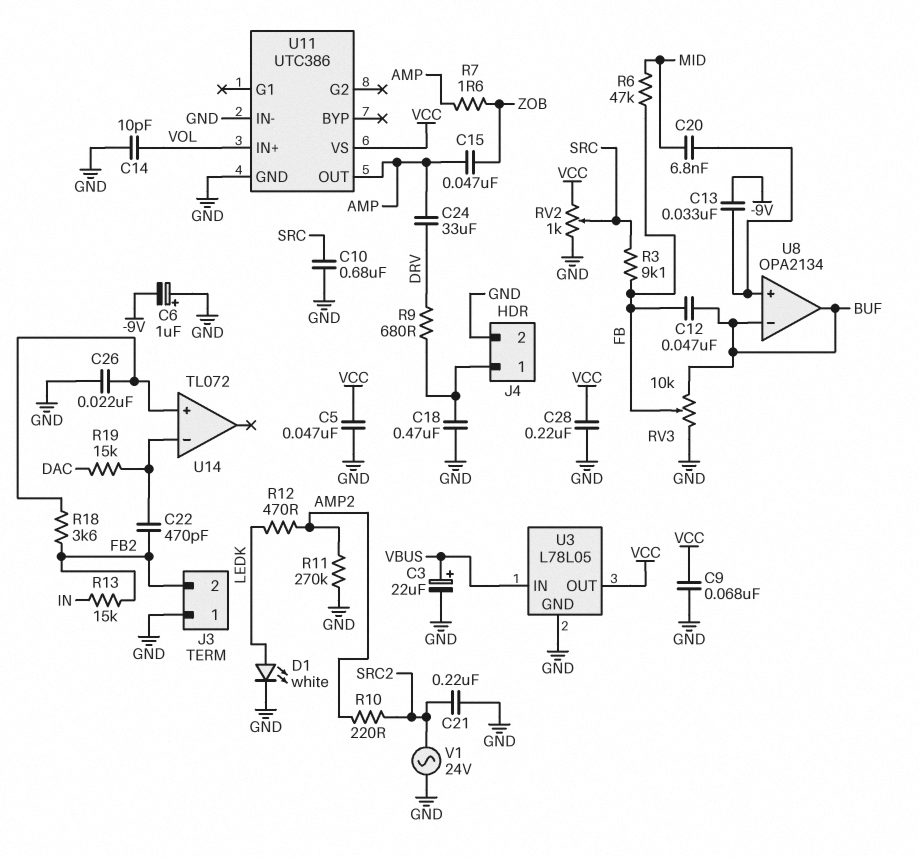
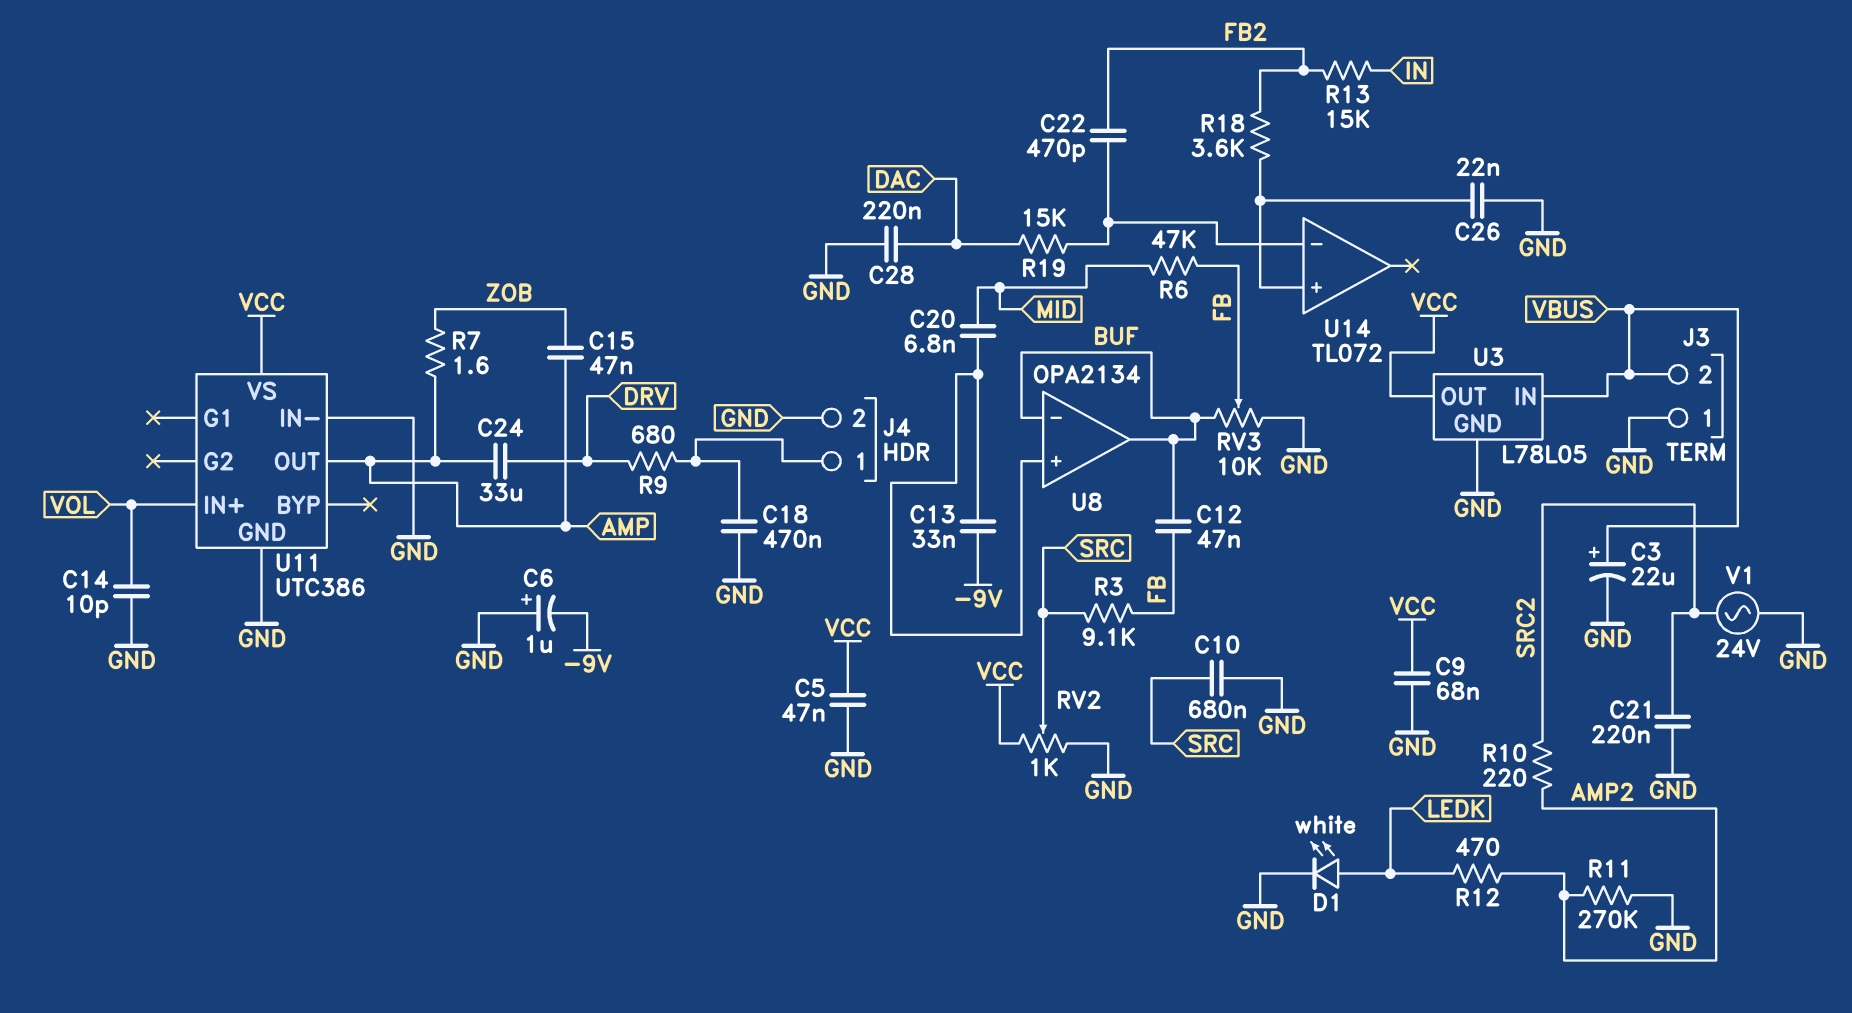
C28: 220nF (GND, VCC) -> 220nF (DAC, GND)
J3 pin 2: FB2 -> VBUS

